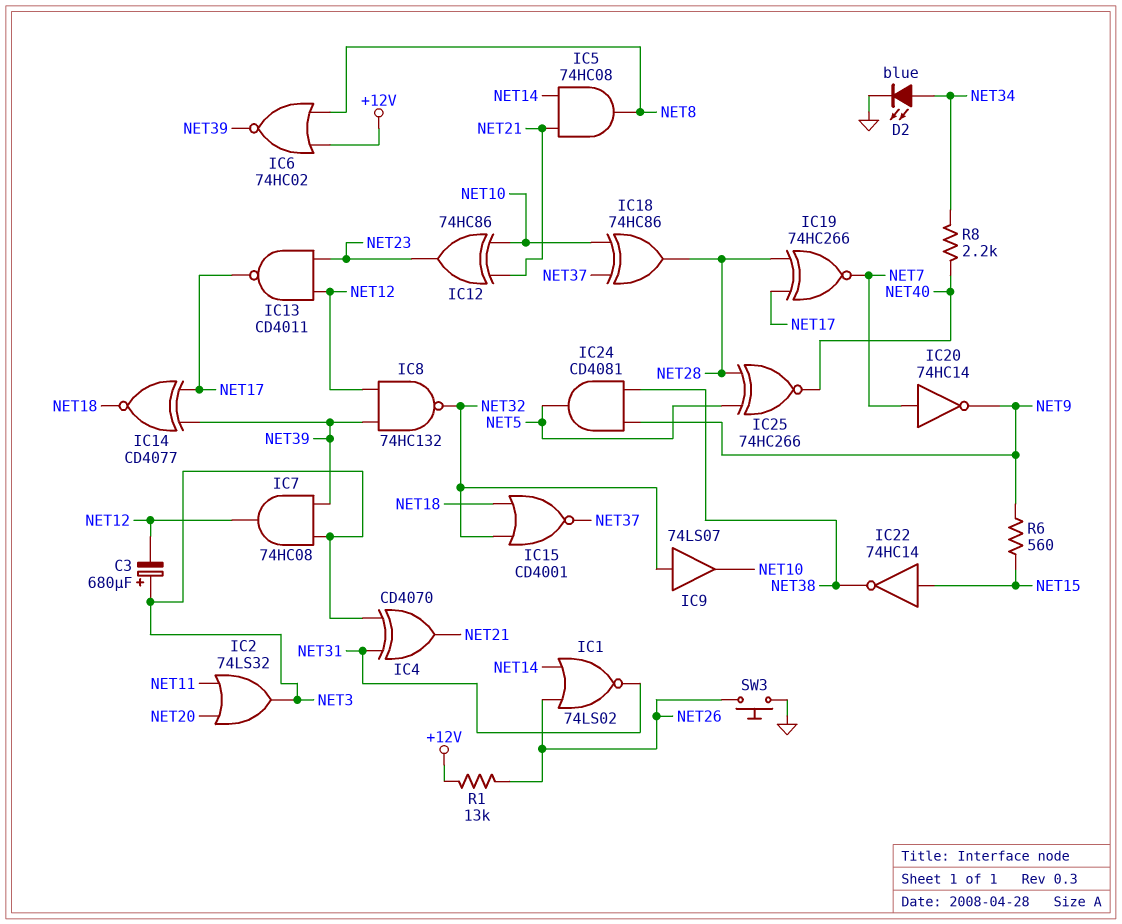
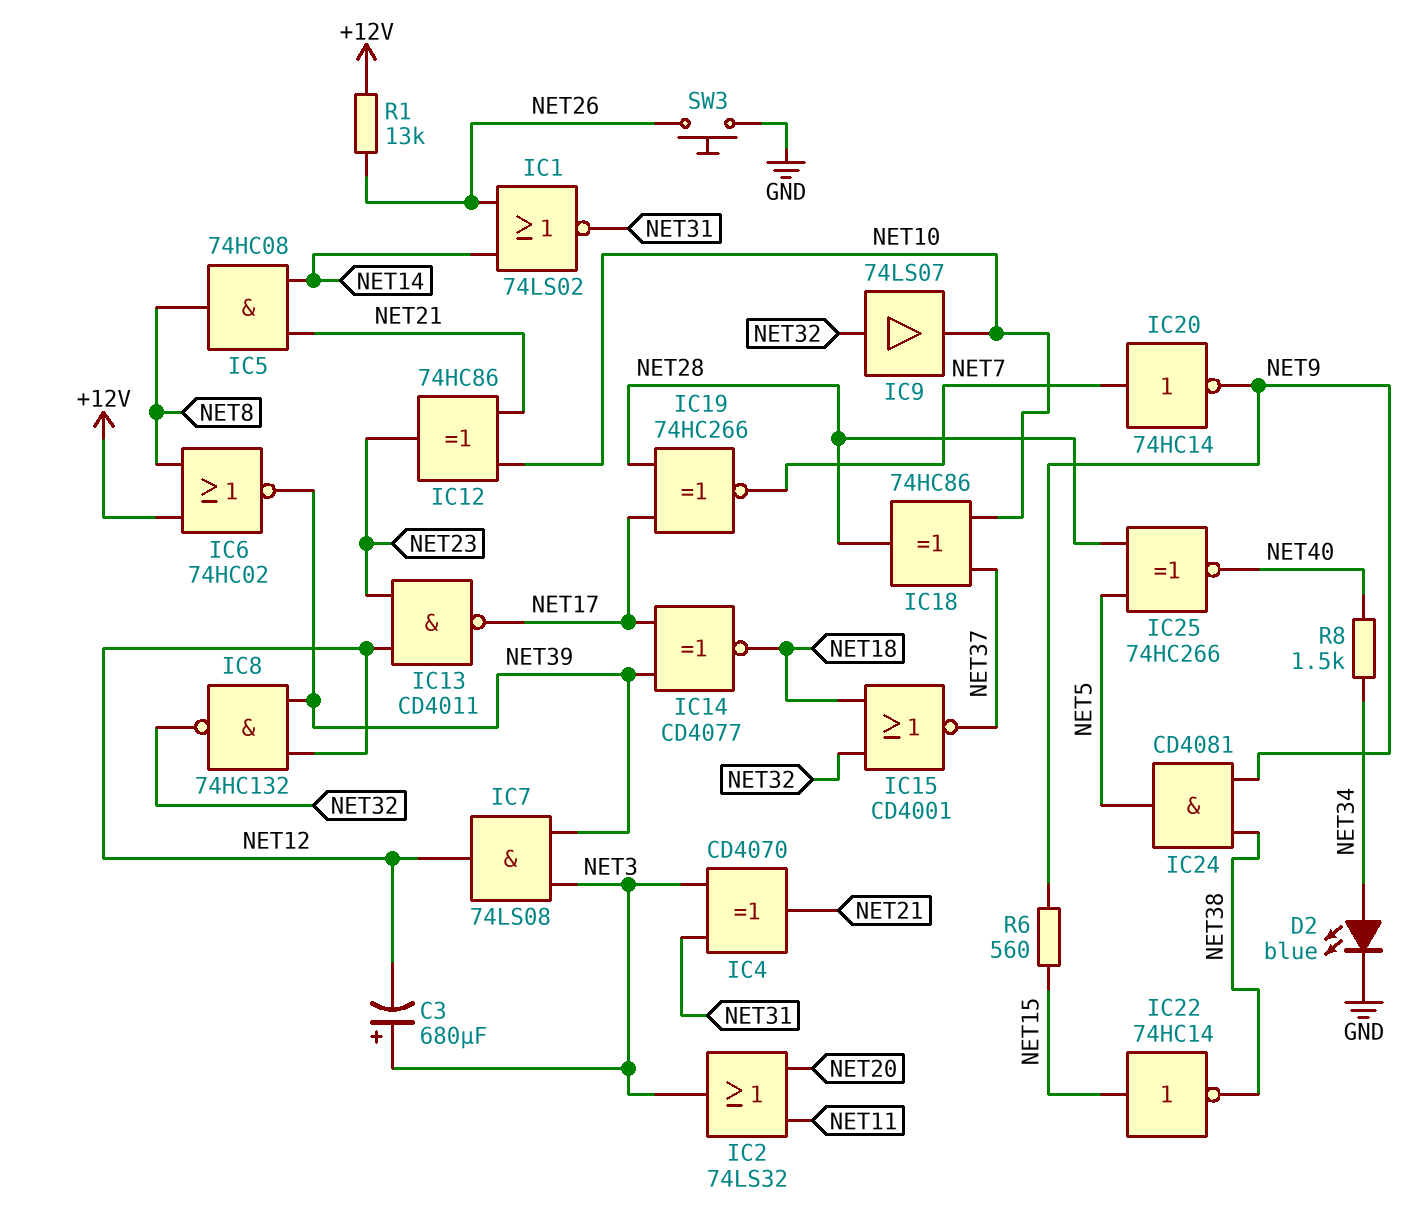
IC7: AND 74HC08 (in NET3, in NET39, out NET12) -> AND 74LS08 (in NET3, in NET39, out NET12)
R8: 2.2k (NET34, NET40) -> 1.5k (NET34, NET40)

